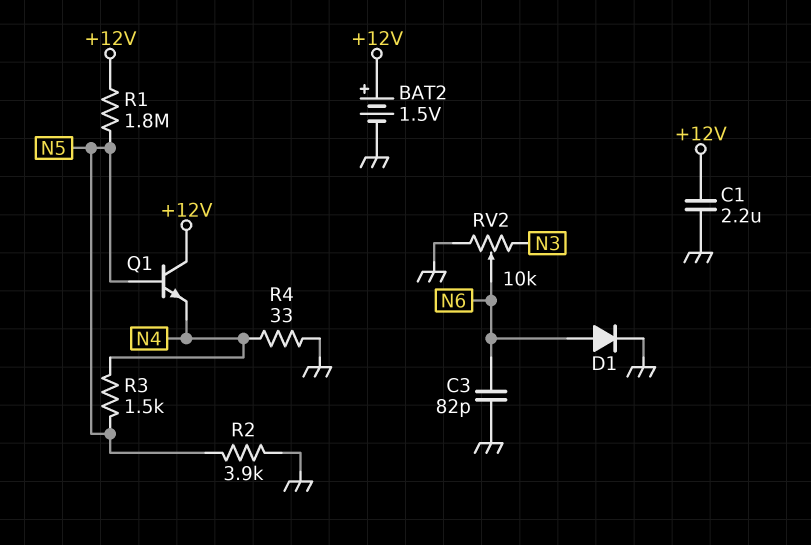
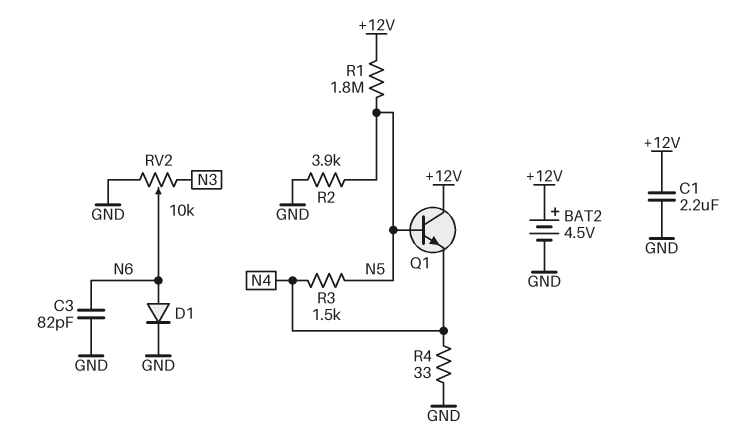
BAT2: 1.5V (plus +12V, minus GND) -> 4.5V (plus +12V, minus GND)

